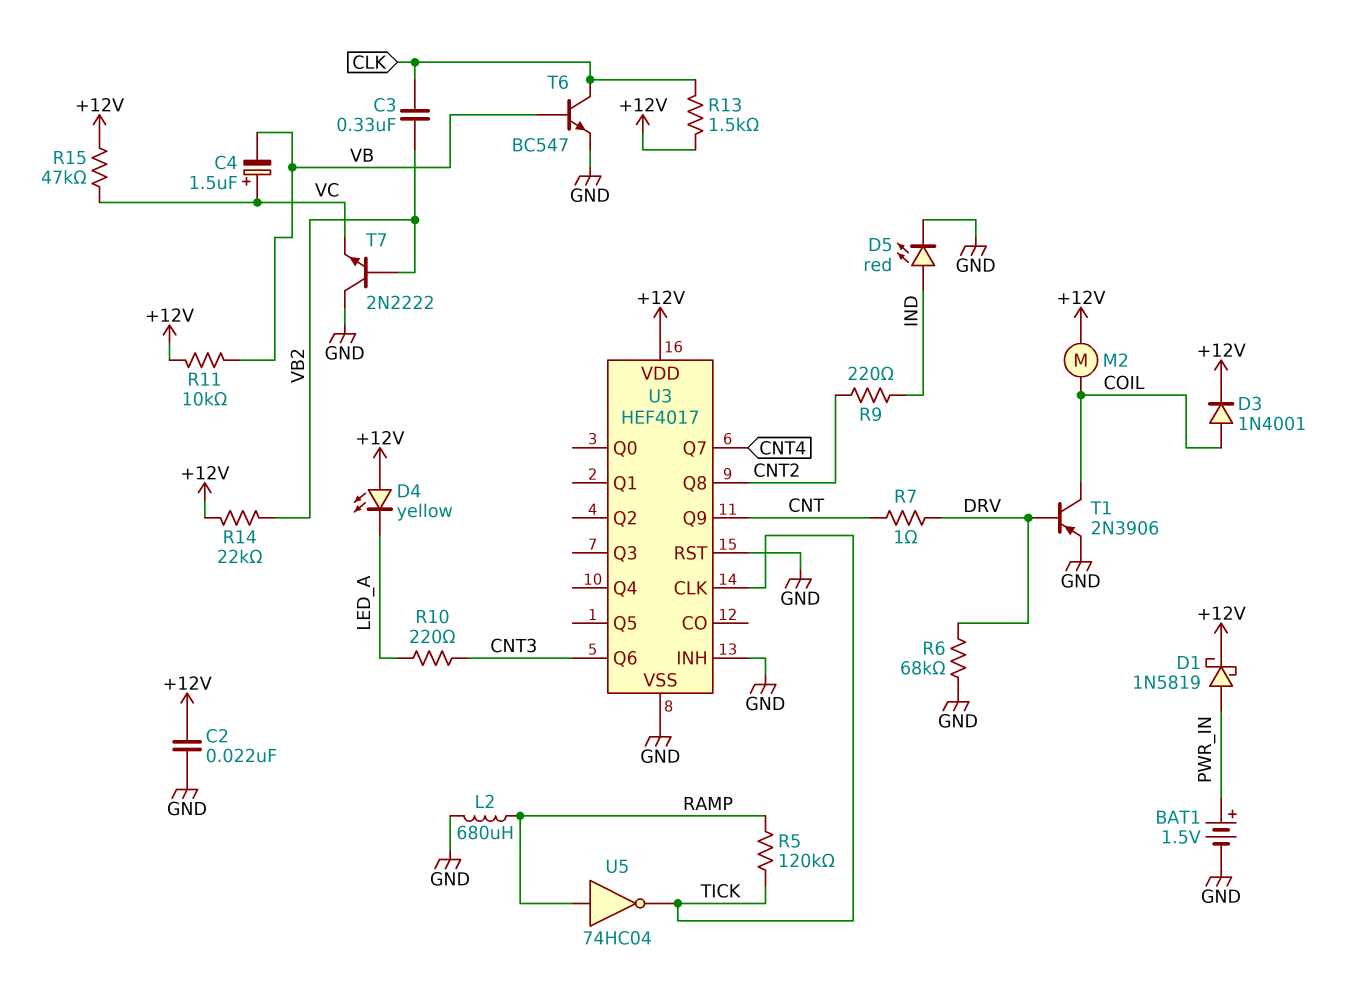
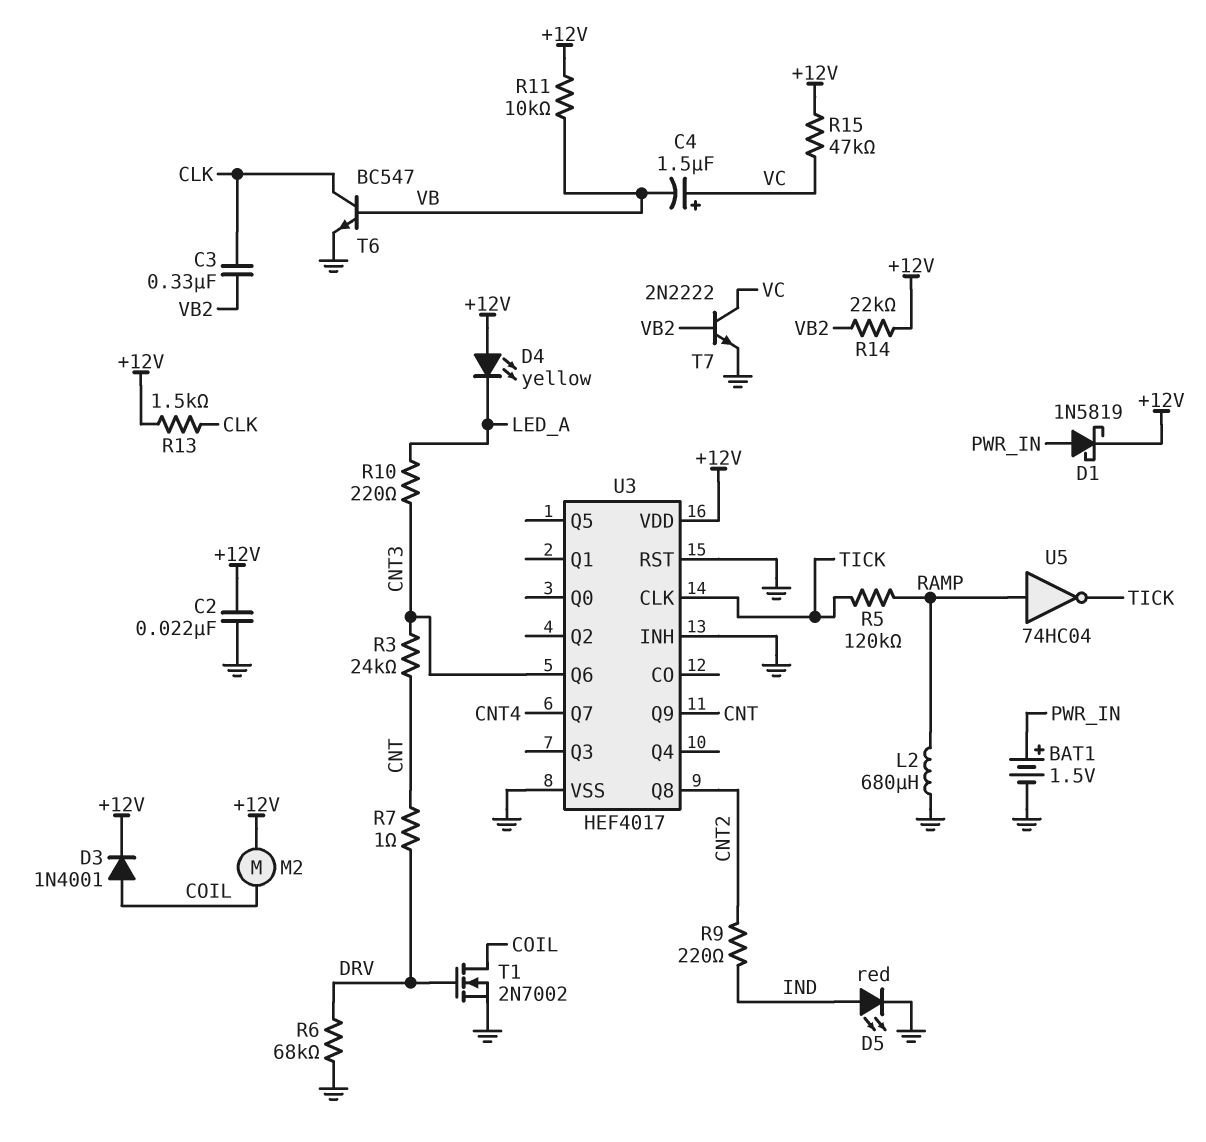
R3: none -> 24k (CNT, CNT3)
T1: PNP 2N3906 (B DRV, C COIL, E GND) -> NMOS 2N7002 (G DRV, D COIL, S GND)
T7: NPN 2N2222 (B VB2, C GND, E VC) -> NPN 2N2222 (B VB2, C VC, E GND)

